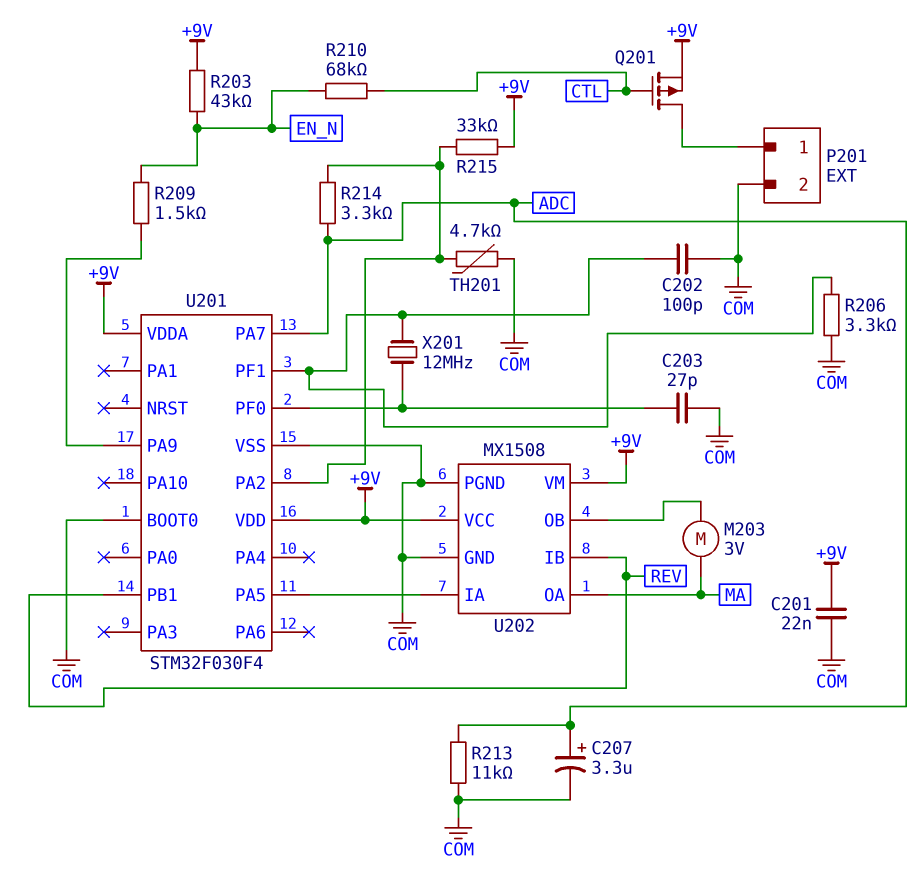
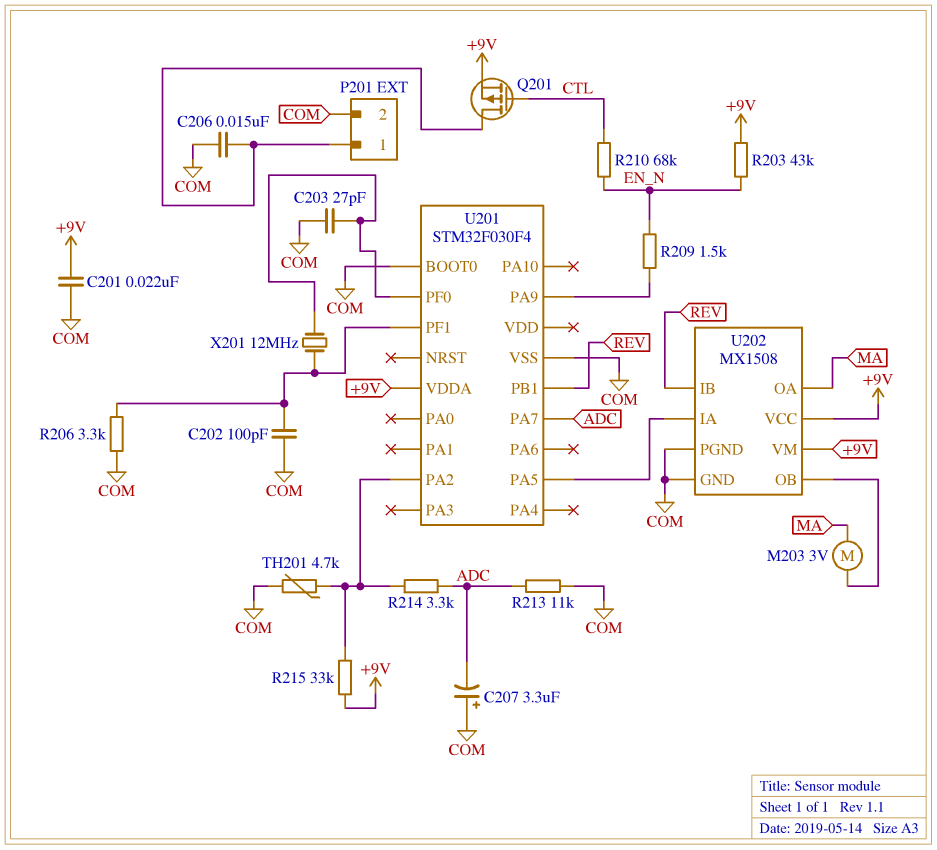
C206: none -> 15nF (COM, P201/1)
C207: 3.3uF (plus ADC, minus COM) -> 3.3uF (plus COM, minus ADC)
U201 pin VDD: +9V -> none

